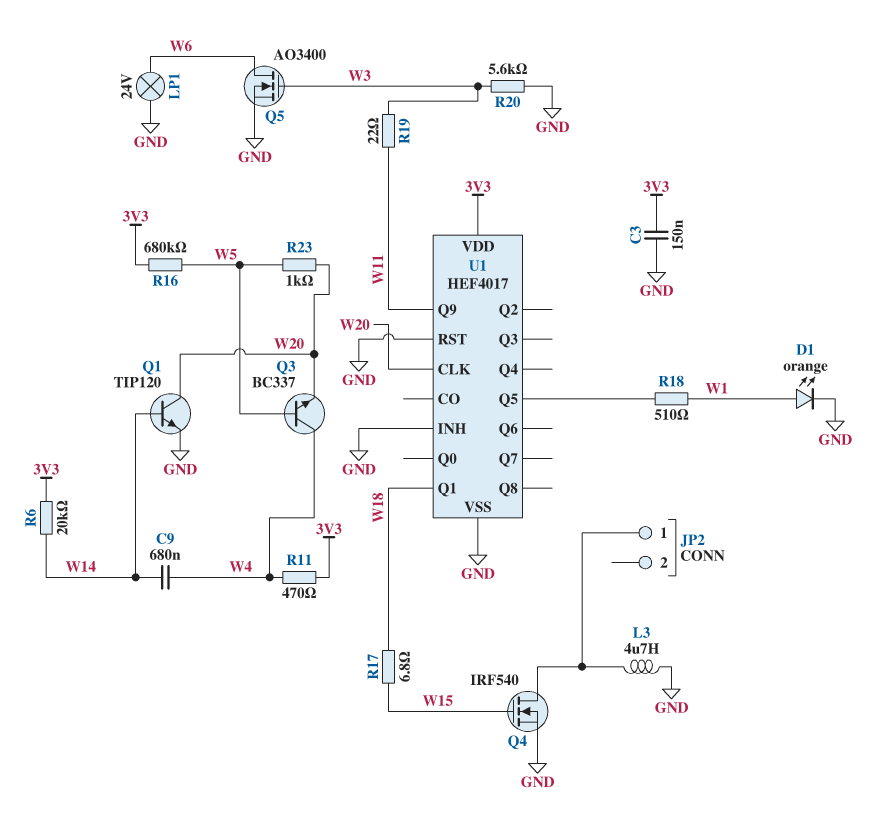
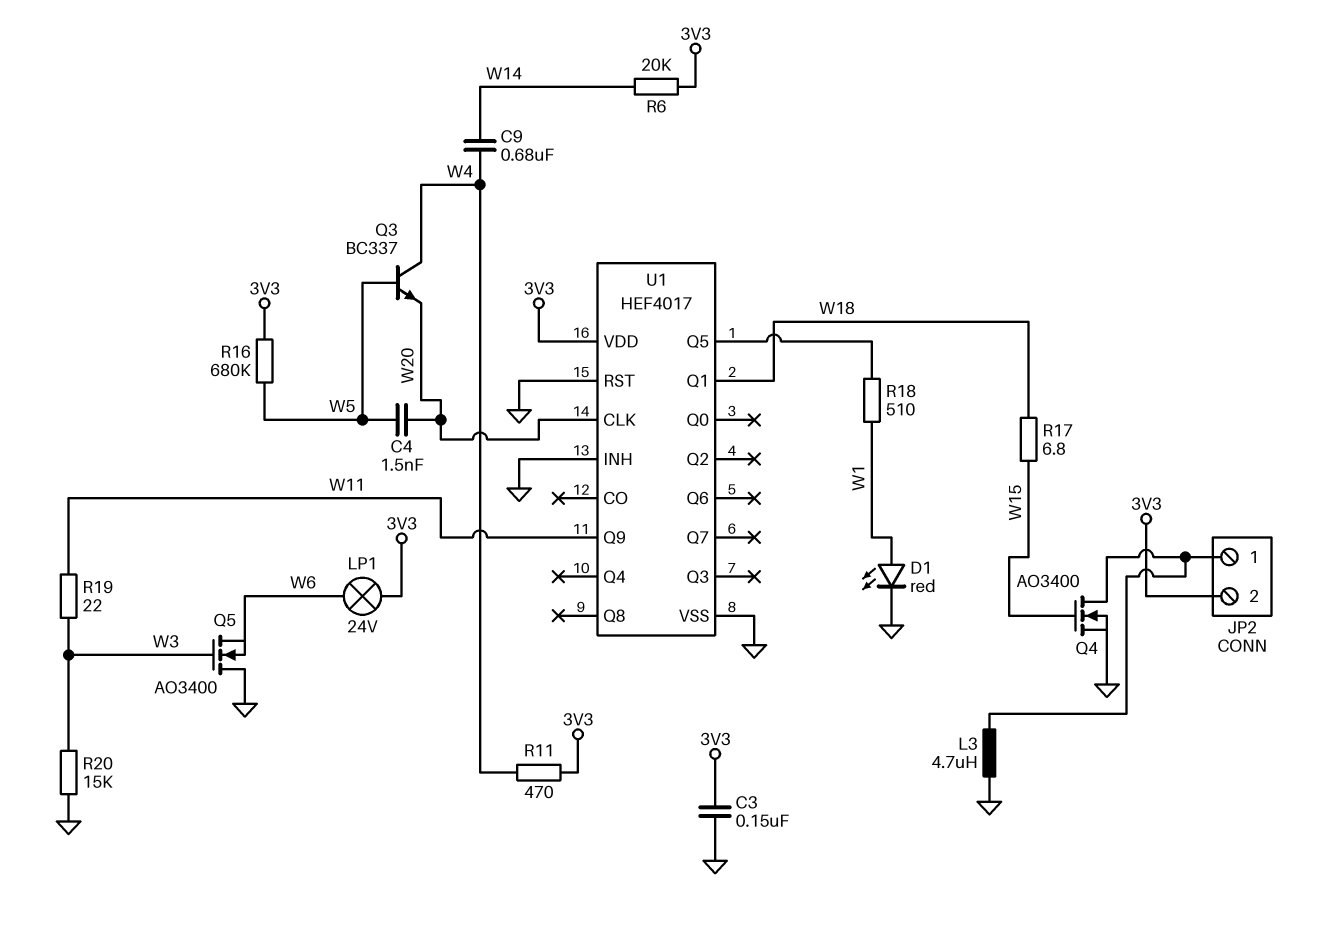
C4: none -> 1.5nF (W5, W20)
D1: LED orange (A W1, K GND) -> LED red (A W1, K GND)
JP2 pin 2: none -> 3V3
LP1: lamp 24V (GND, W6) -> lamp 24V (3V3, W6)
Q1: NPN TIP120 (B W14, C W20, E GND) -> none
Q4: NMOS IRF540 (G W15, D JP2/1, S GND) -> NMOS AO3400 (G W15, D JP2/1, S GND)
Q5: NMOS AO3400 (G W3, D W6, S GND) -> NMOS AO3400 (G W3, D GND, S W6)
R20: 5.6k (GND, W3) -> 15k (GND, W3)
R23: 1k (W5, W20) -> none

